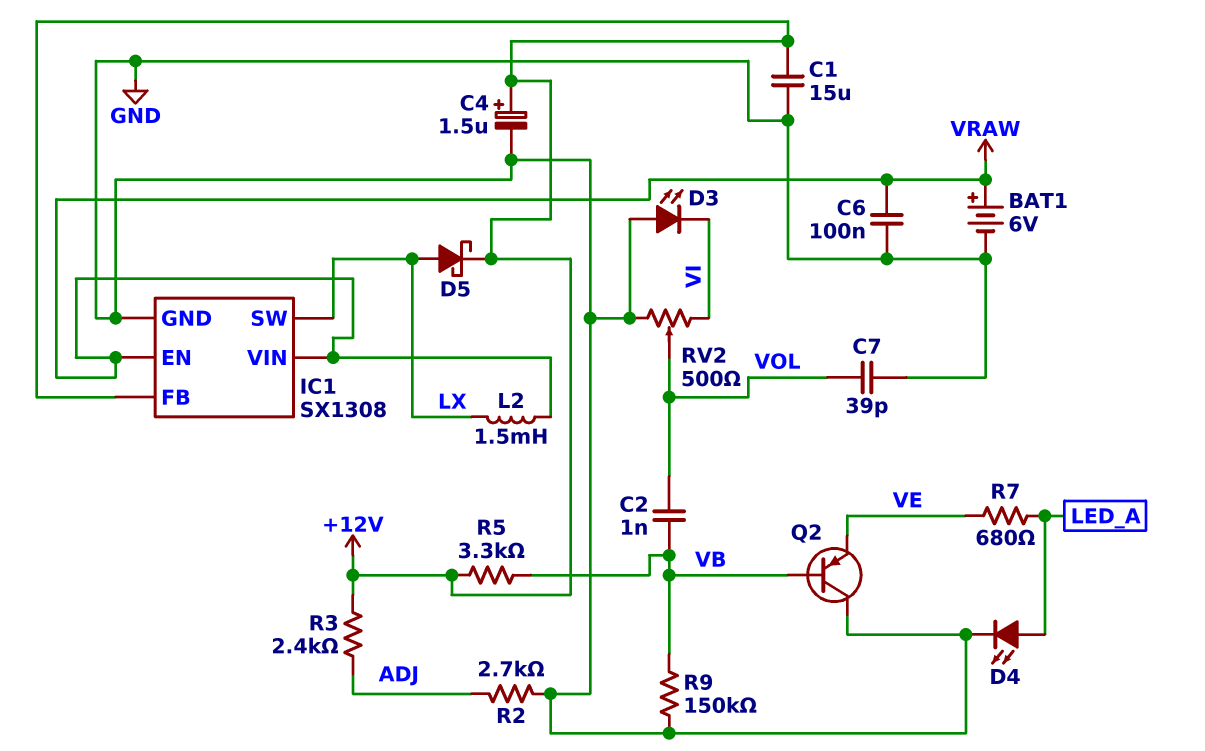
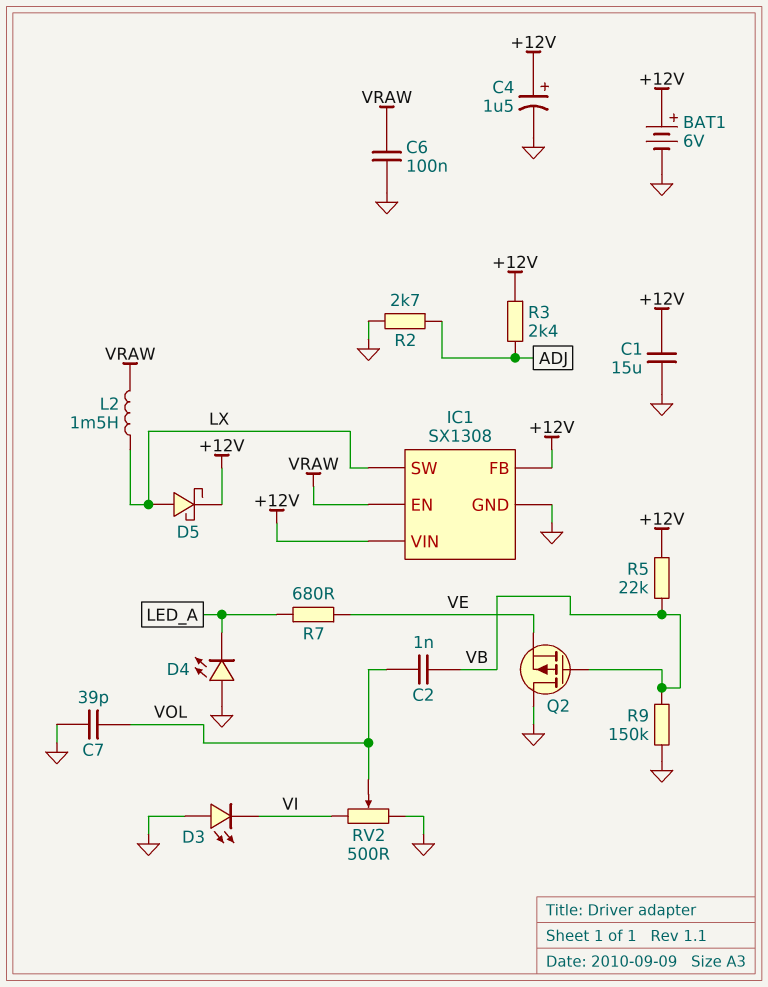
BAT1: 6V (plus VRAW, minus GND) -> 6V (plus +12V, minus GND)
D4: LED (A LED_A, K GND) -> LED (A GND, K LED_A)
IC1 pin VIN: VRAW -> +12V
Q2: PNP (B VB, C GND, E VE) -> PMOS (G VB, D GND, S VE)
R5: 3.3k (+12V, VB) -> 22k (+12V, VB)

